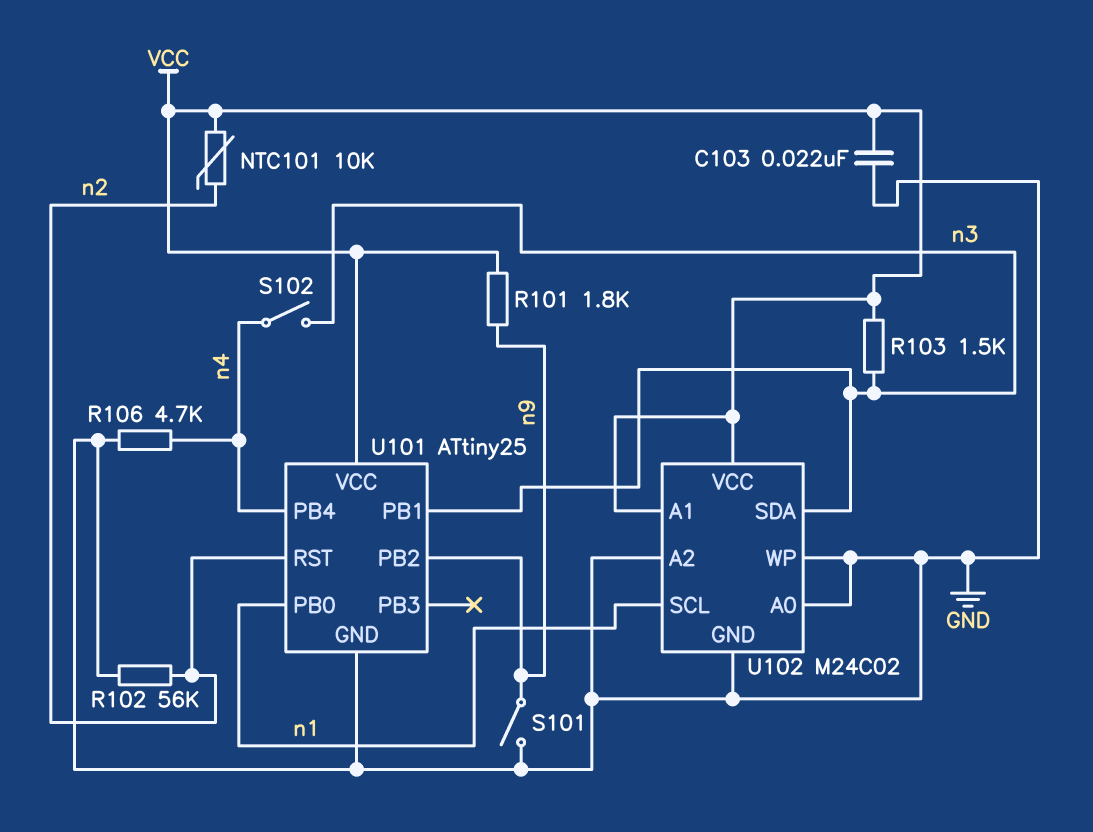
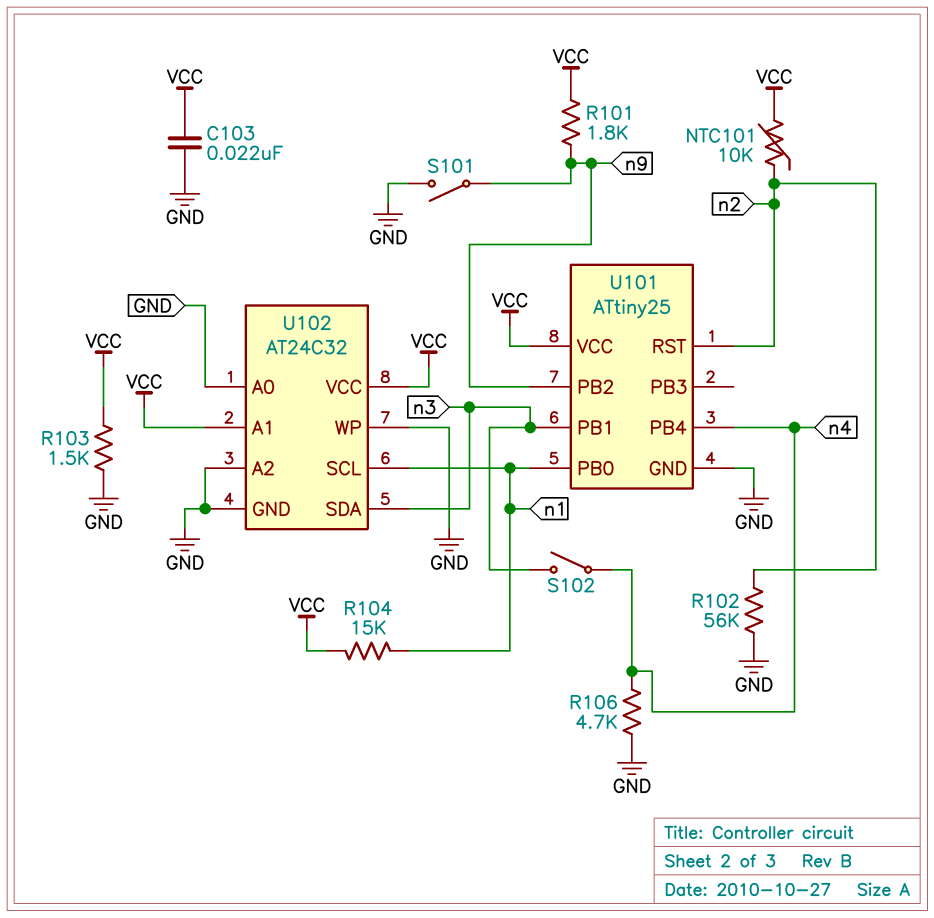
R103: 1.5k (VCC, n3) -> 1.5k (GND, VCC)
R104: none -> 15k (VCC, n1)
U102: M24C02 -> AT24C32

